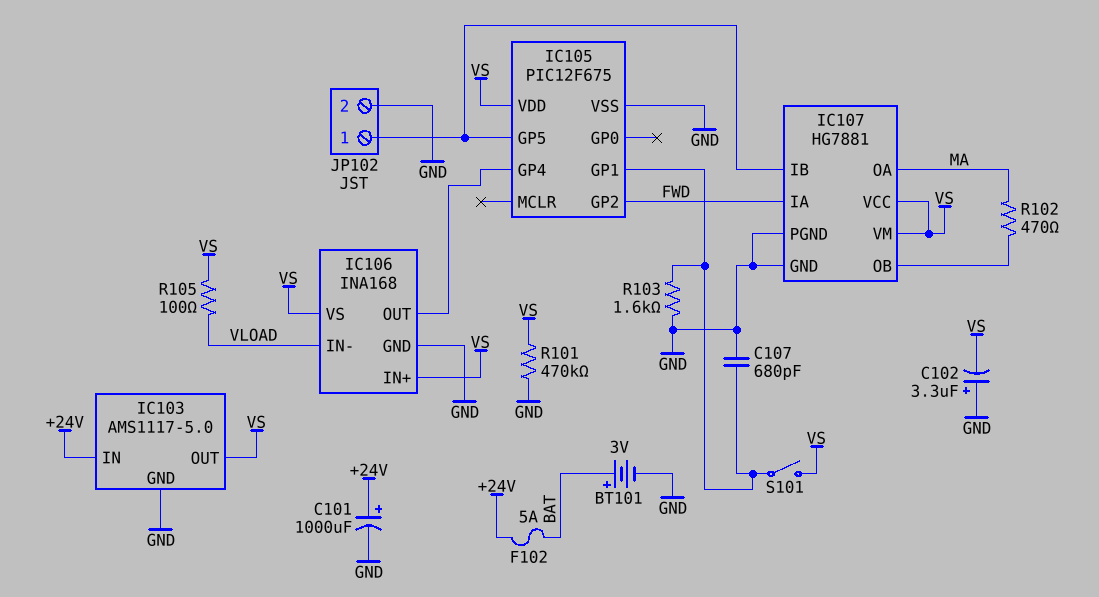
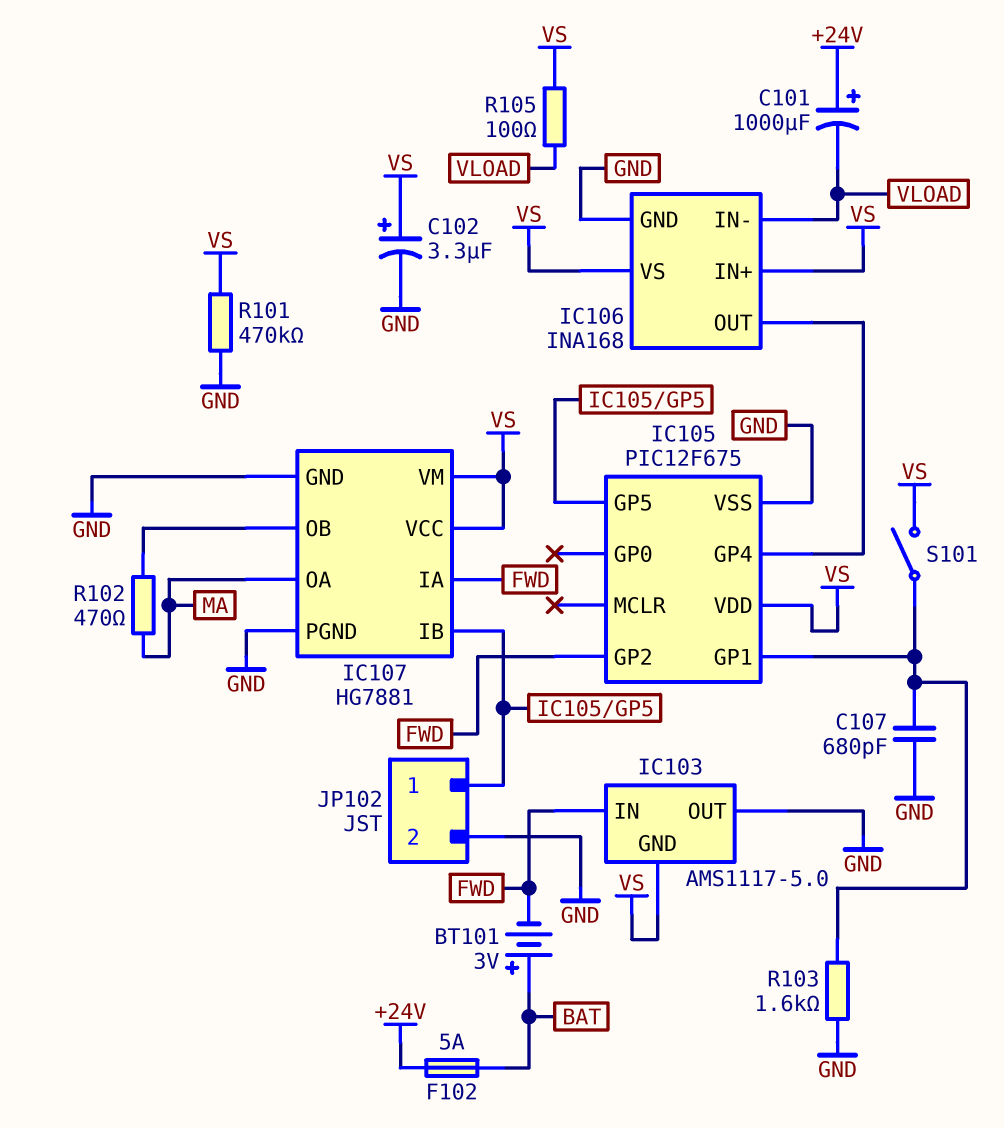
BT101: 3V (plus BAT, minus GND) -> 3V (plus BAT, minus FWD)
C101: 1000uF (plus +24V, minus GND) -> 1000uF (plus +24V, minus VLOAD)
C102: 3.3uF (plus GND, minus VS) -> 3.3uF (plus VS, minus GND)
IC103 pin GND: GND -> VS
IC103 pin IN: +24V -> FWD
IC103 pin OUT: VS -> GND

